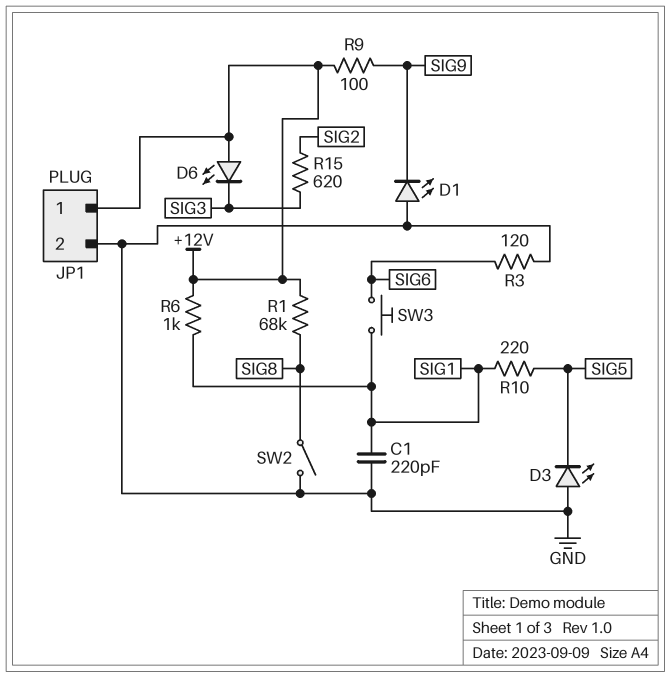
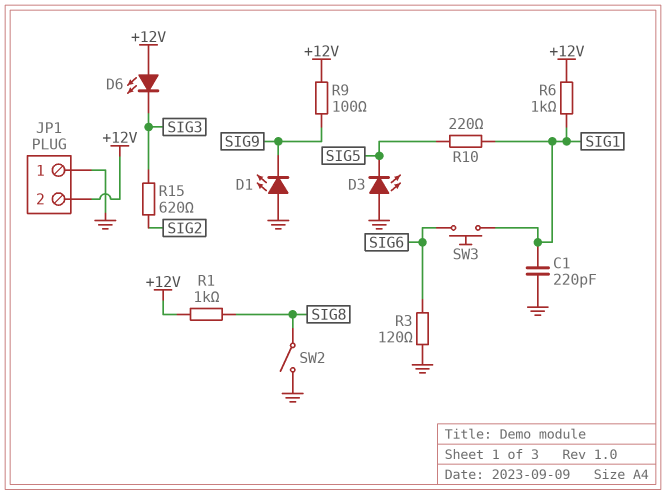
JP1 pin 1: +12V -> GND
JP1 pin 2: GND -> +12V
R1: 68k (+12V, SIG8) -> 1k (+12V, SIG8)

